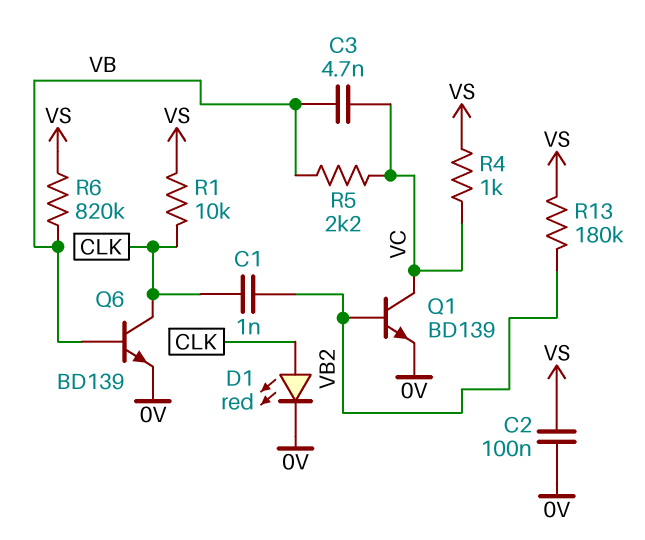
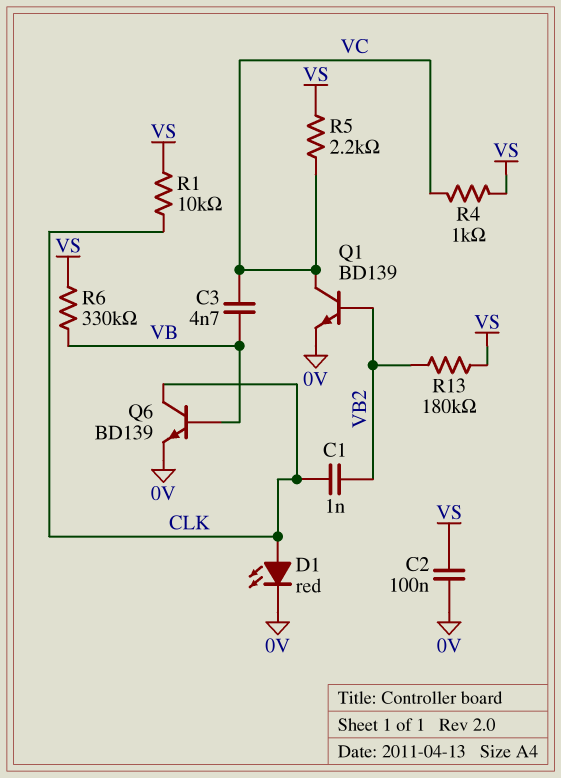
R5: 2.2k (VB, VC) -> 2.2k (VC, VS)
R6: 820k (VB, VS) -> 330k (VB, VS)

